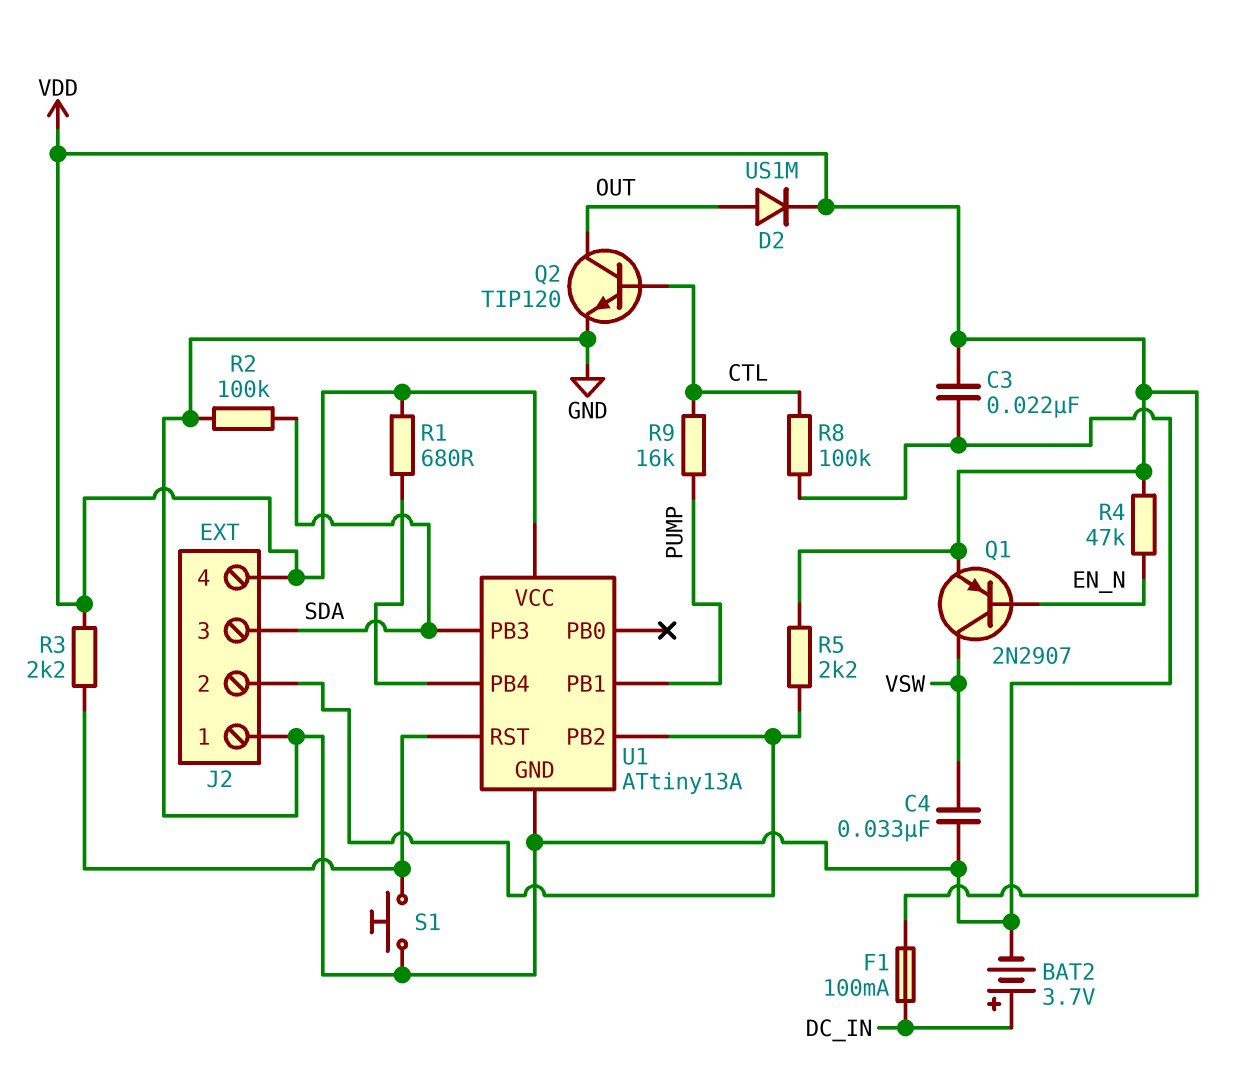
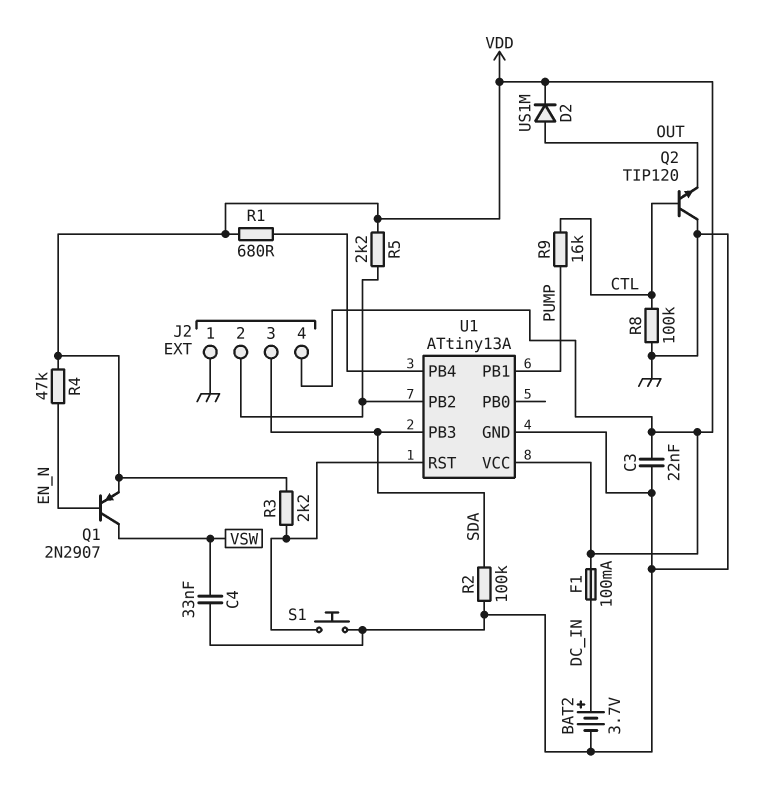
Q2: NPN TIP120 (B CTL, C OUT, E GND) -> NPN TIP120 (B CTL, C GND, E OUT)

